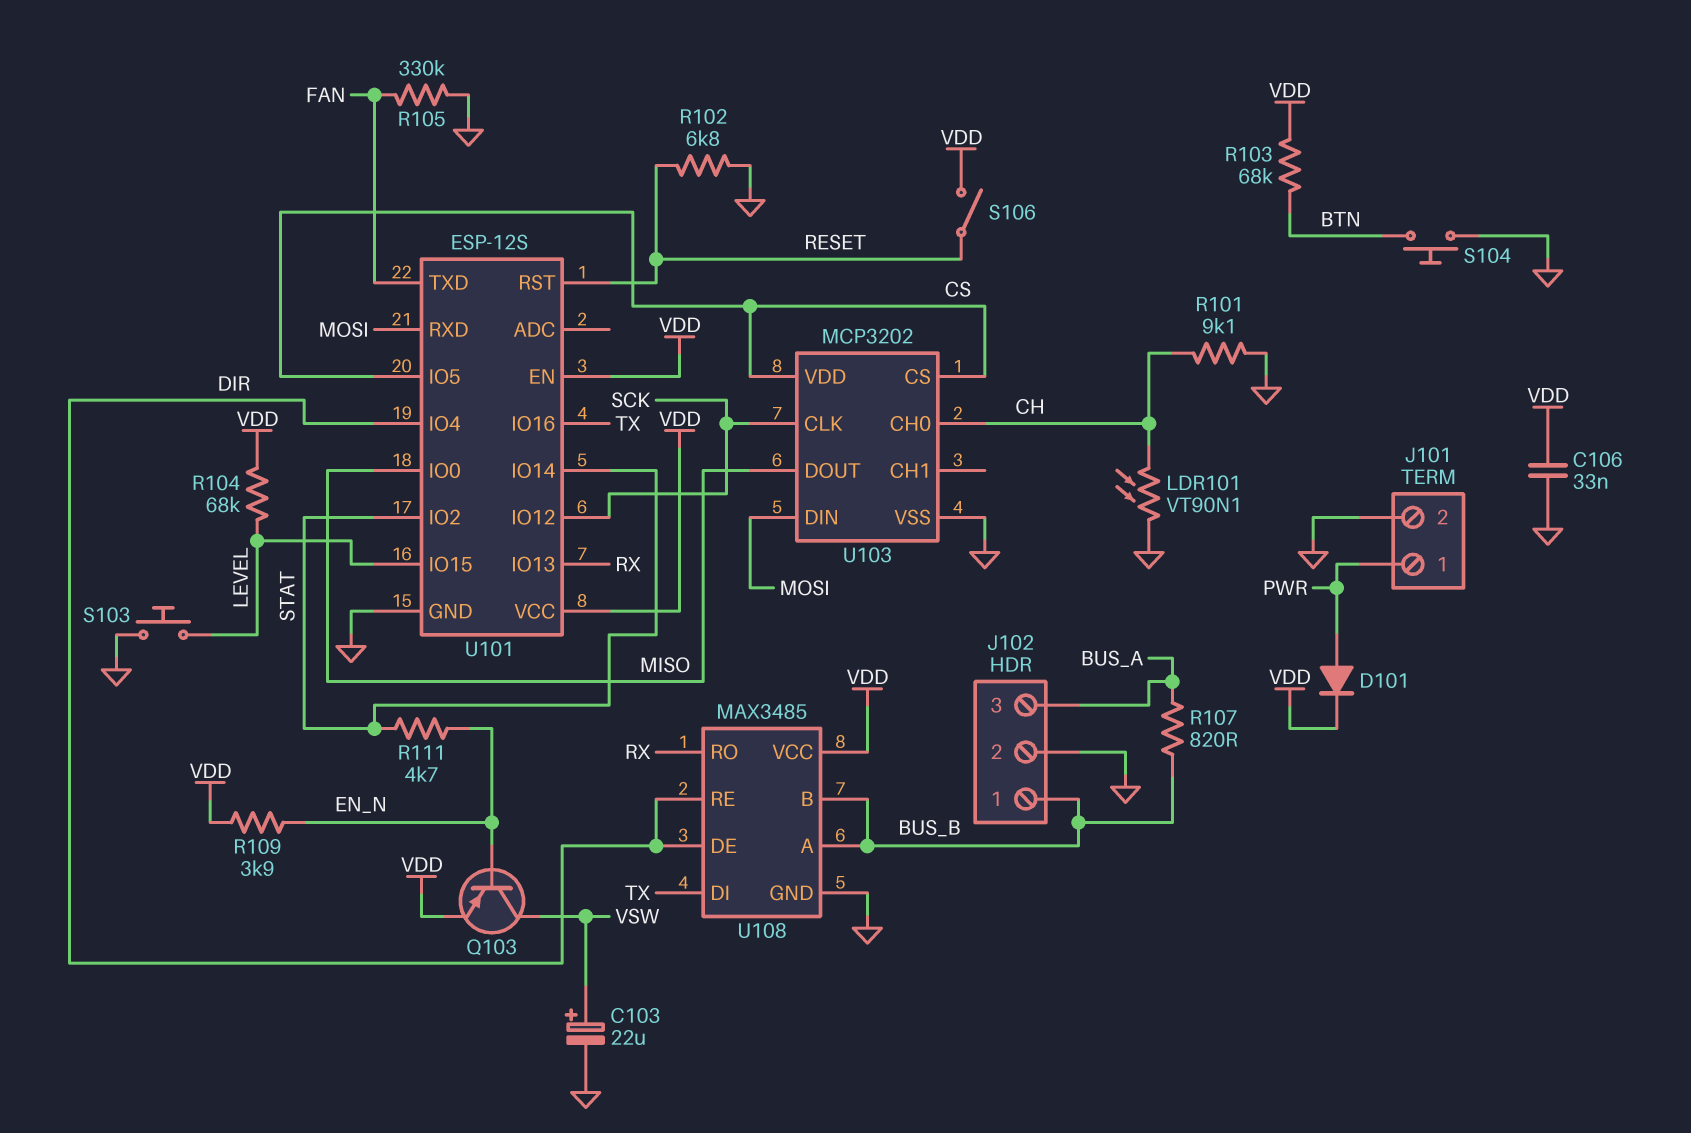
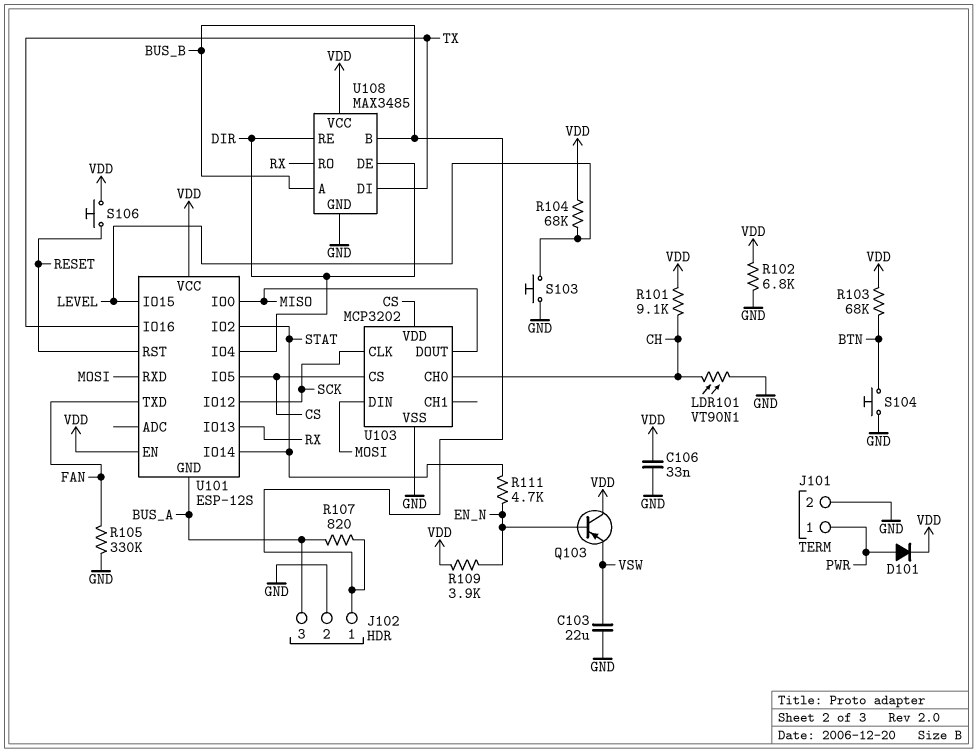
C103: 22uF (plus VSW, minus GND) -> 22uF (GND, VSW)
Q103: PNP (B EN_N, C VSW, E VDD) -> PNP (B EN_N, C VDD, E VSW)
R101: 9.1k (CH, GND) -> 9.1k (CH, VDD)
R102: 6.8k (GND, RESET) -> 6.8k (GND, VDD)
S106: switch (RESET, VDD) -> button (RESET, VDD)
U101 pin GND: GND -> BUS_A

